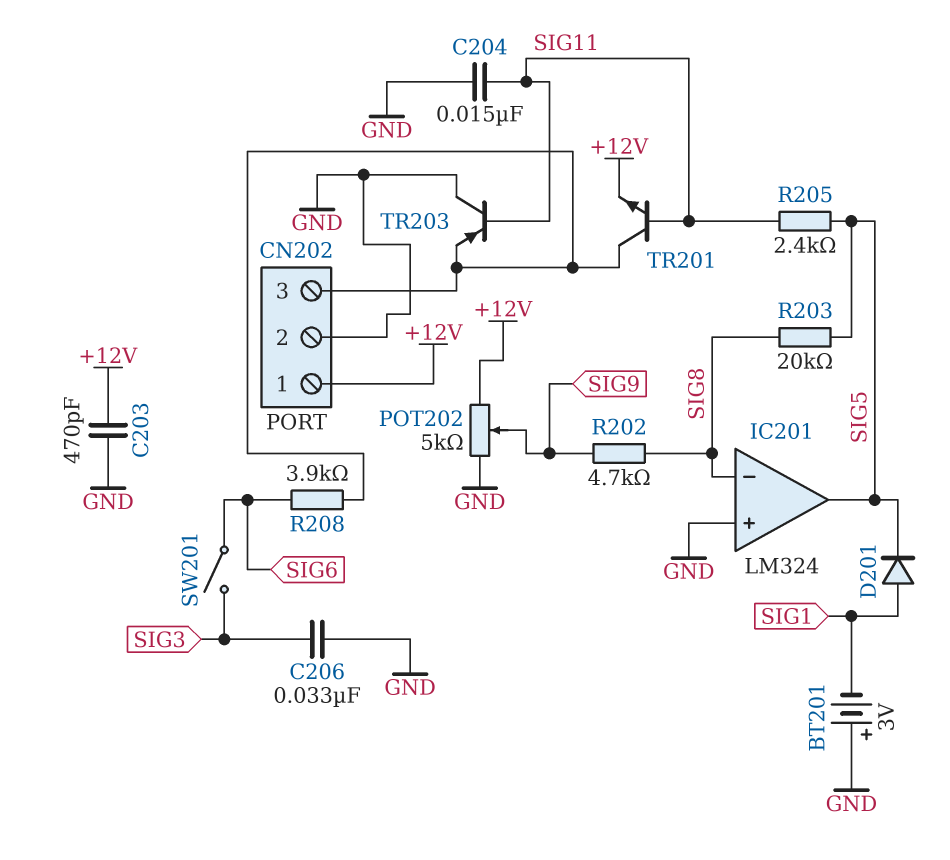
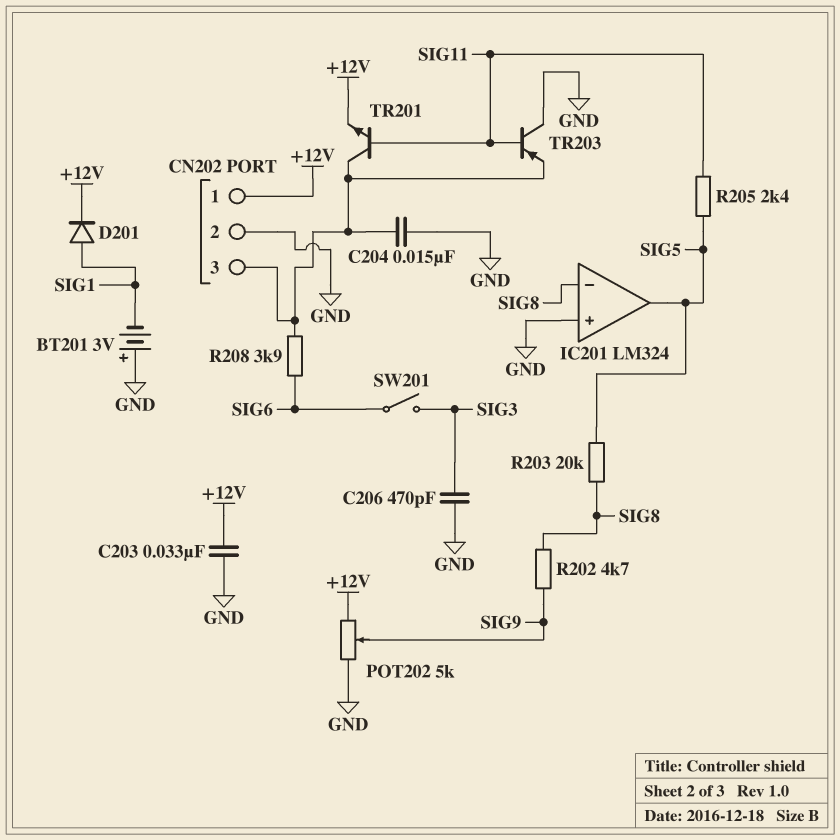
C203: 470pF (+12V, GND) -> 33nF (+12V, GND)
C204: 15nF (GND, SIG11) -> 15nF (CN202/3, GND)
C206: 33nF (GND, SIG3) -> 470pF (GND, SIG3)
D201: diode (A SIG1, K SIG5) -> diode (A SIG1, K +12V)

